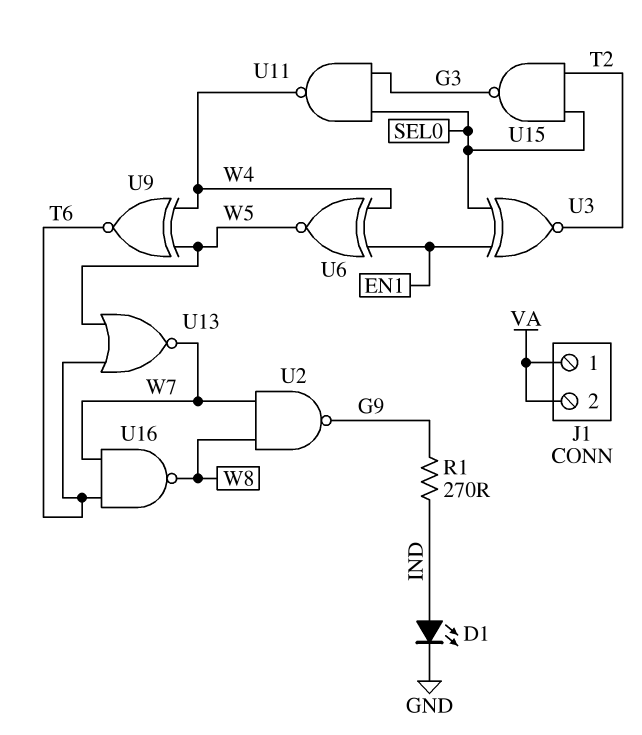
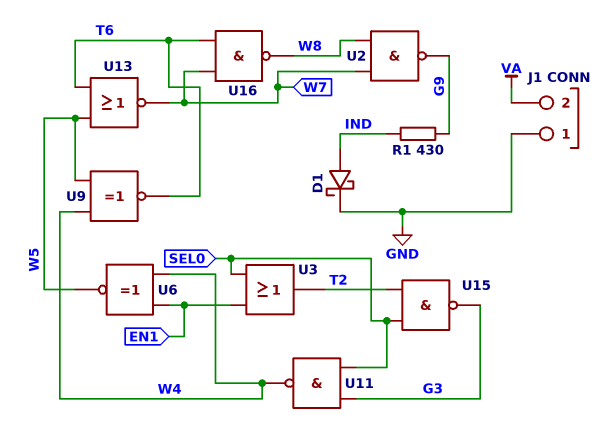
D1: LED (A IND, K GND) -> schottky (A IND, K GND)
J1 pin 1: VA -> GND
R1: 270 (G9, IND) -> 430 (G9, IND)
U3: XNOR (in EN1, in SEL0, out T2) -> OR (in EN1, in SEL0, out T2)

